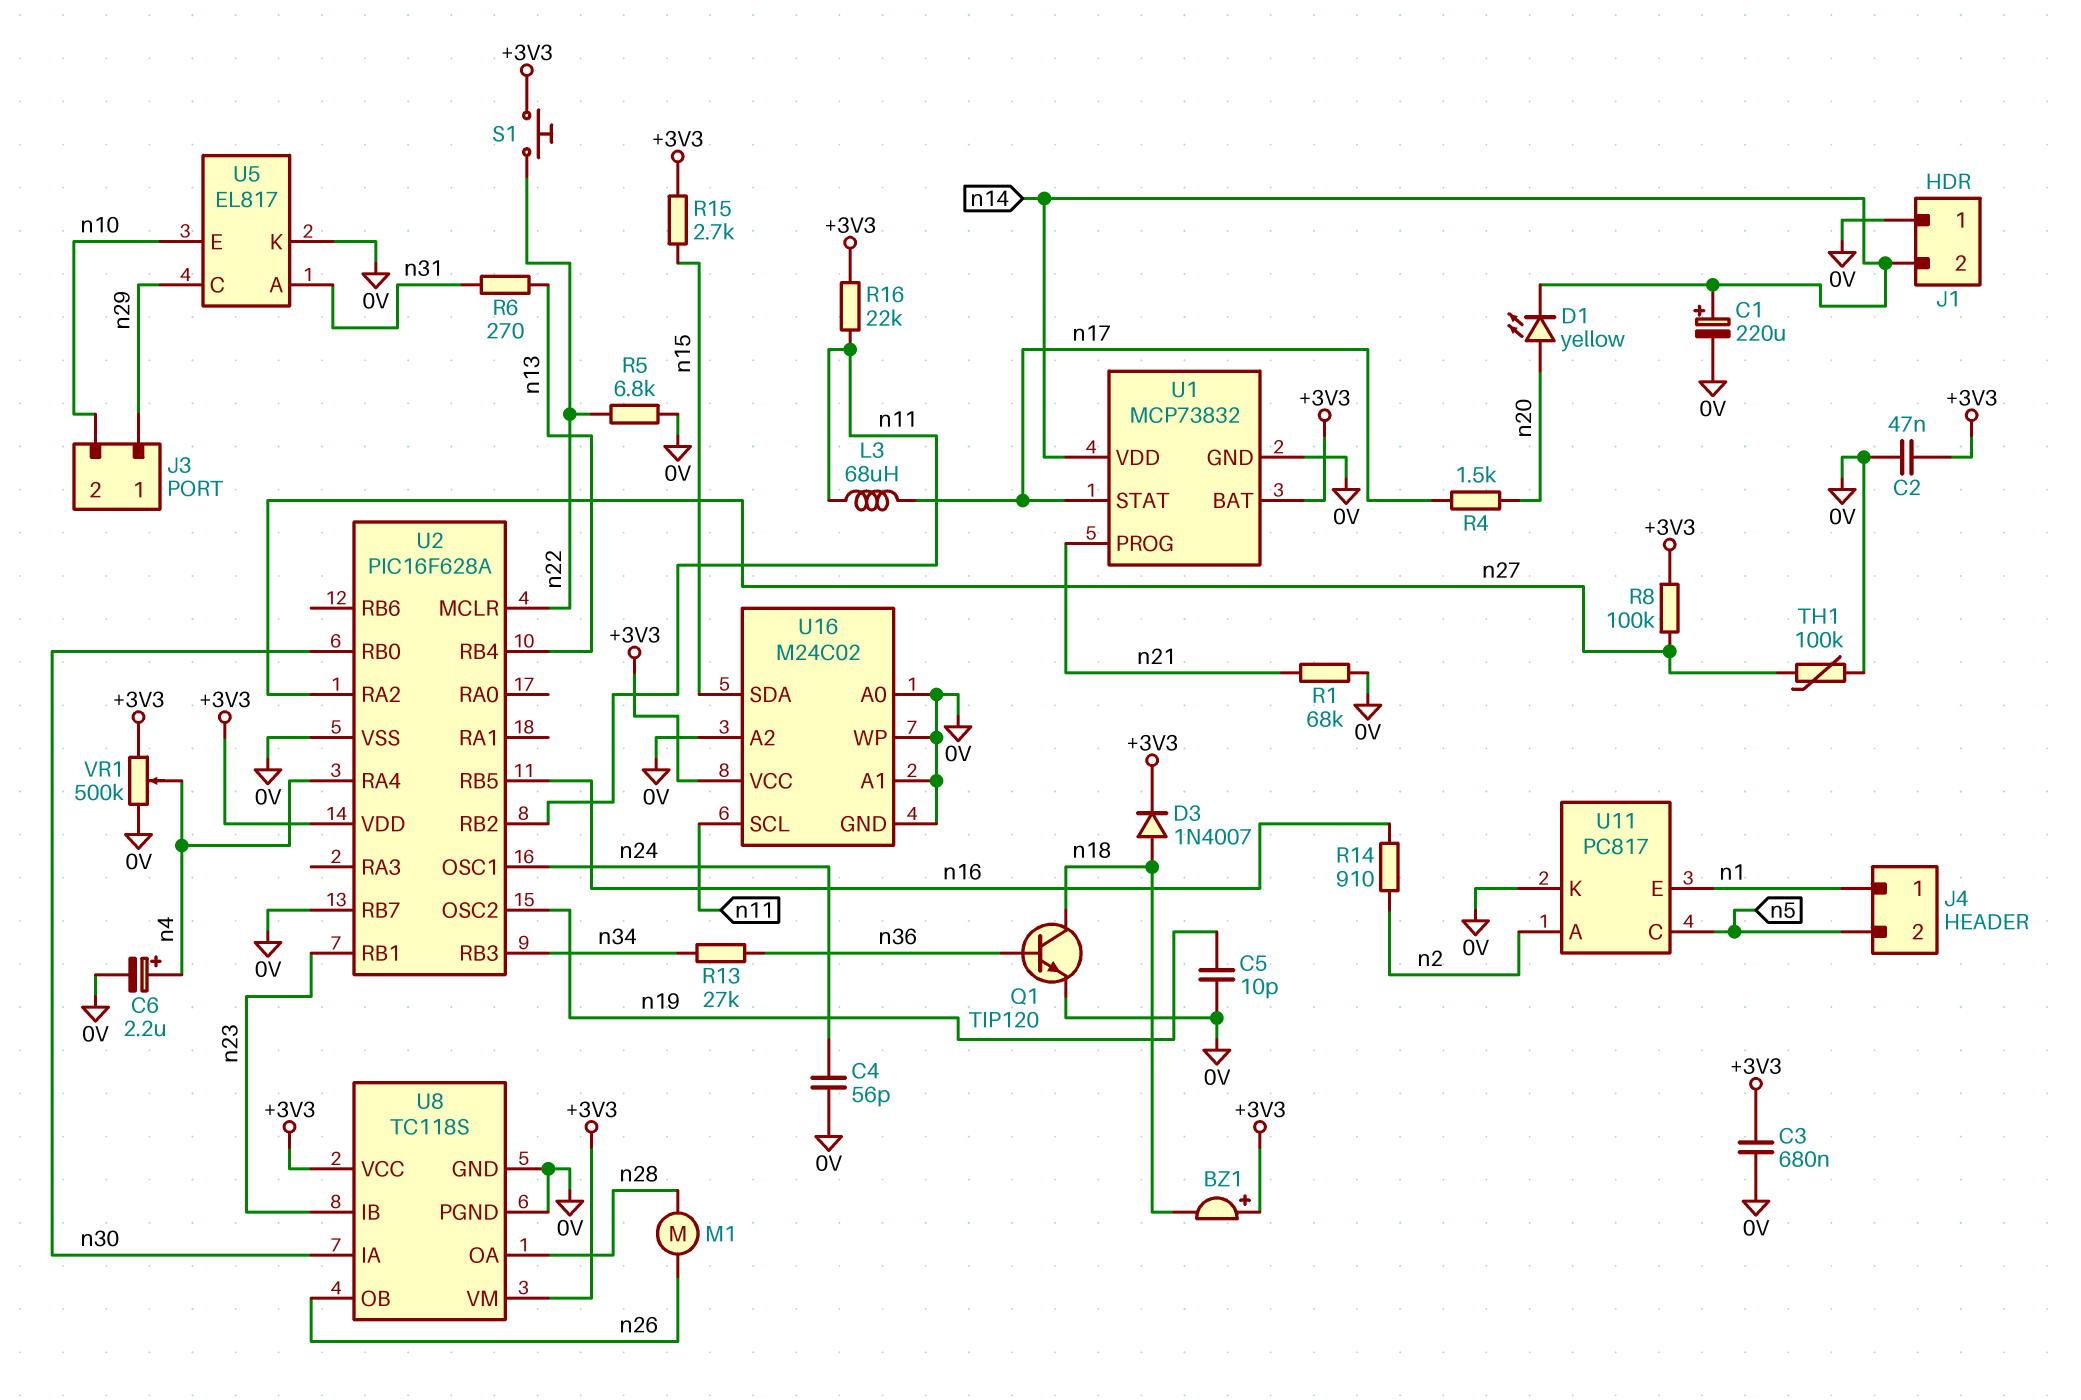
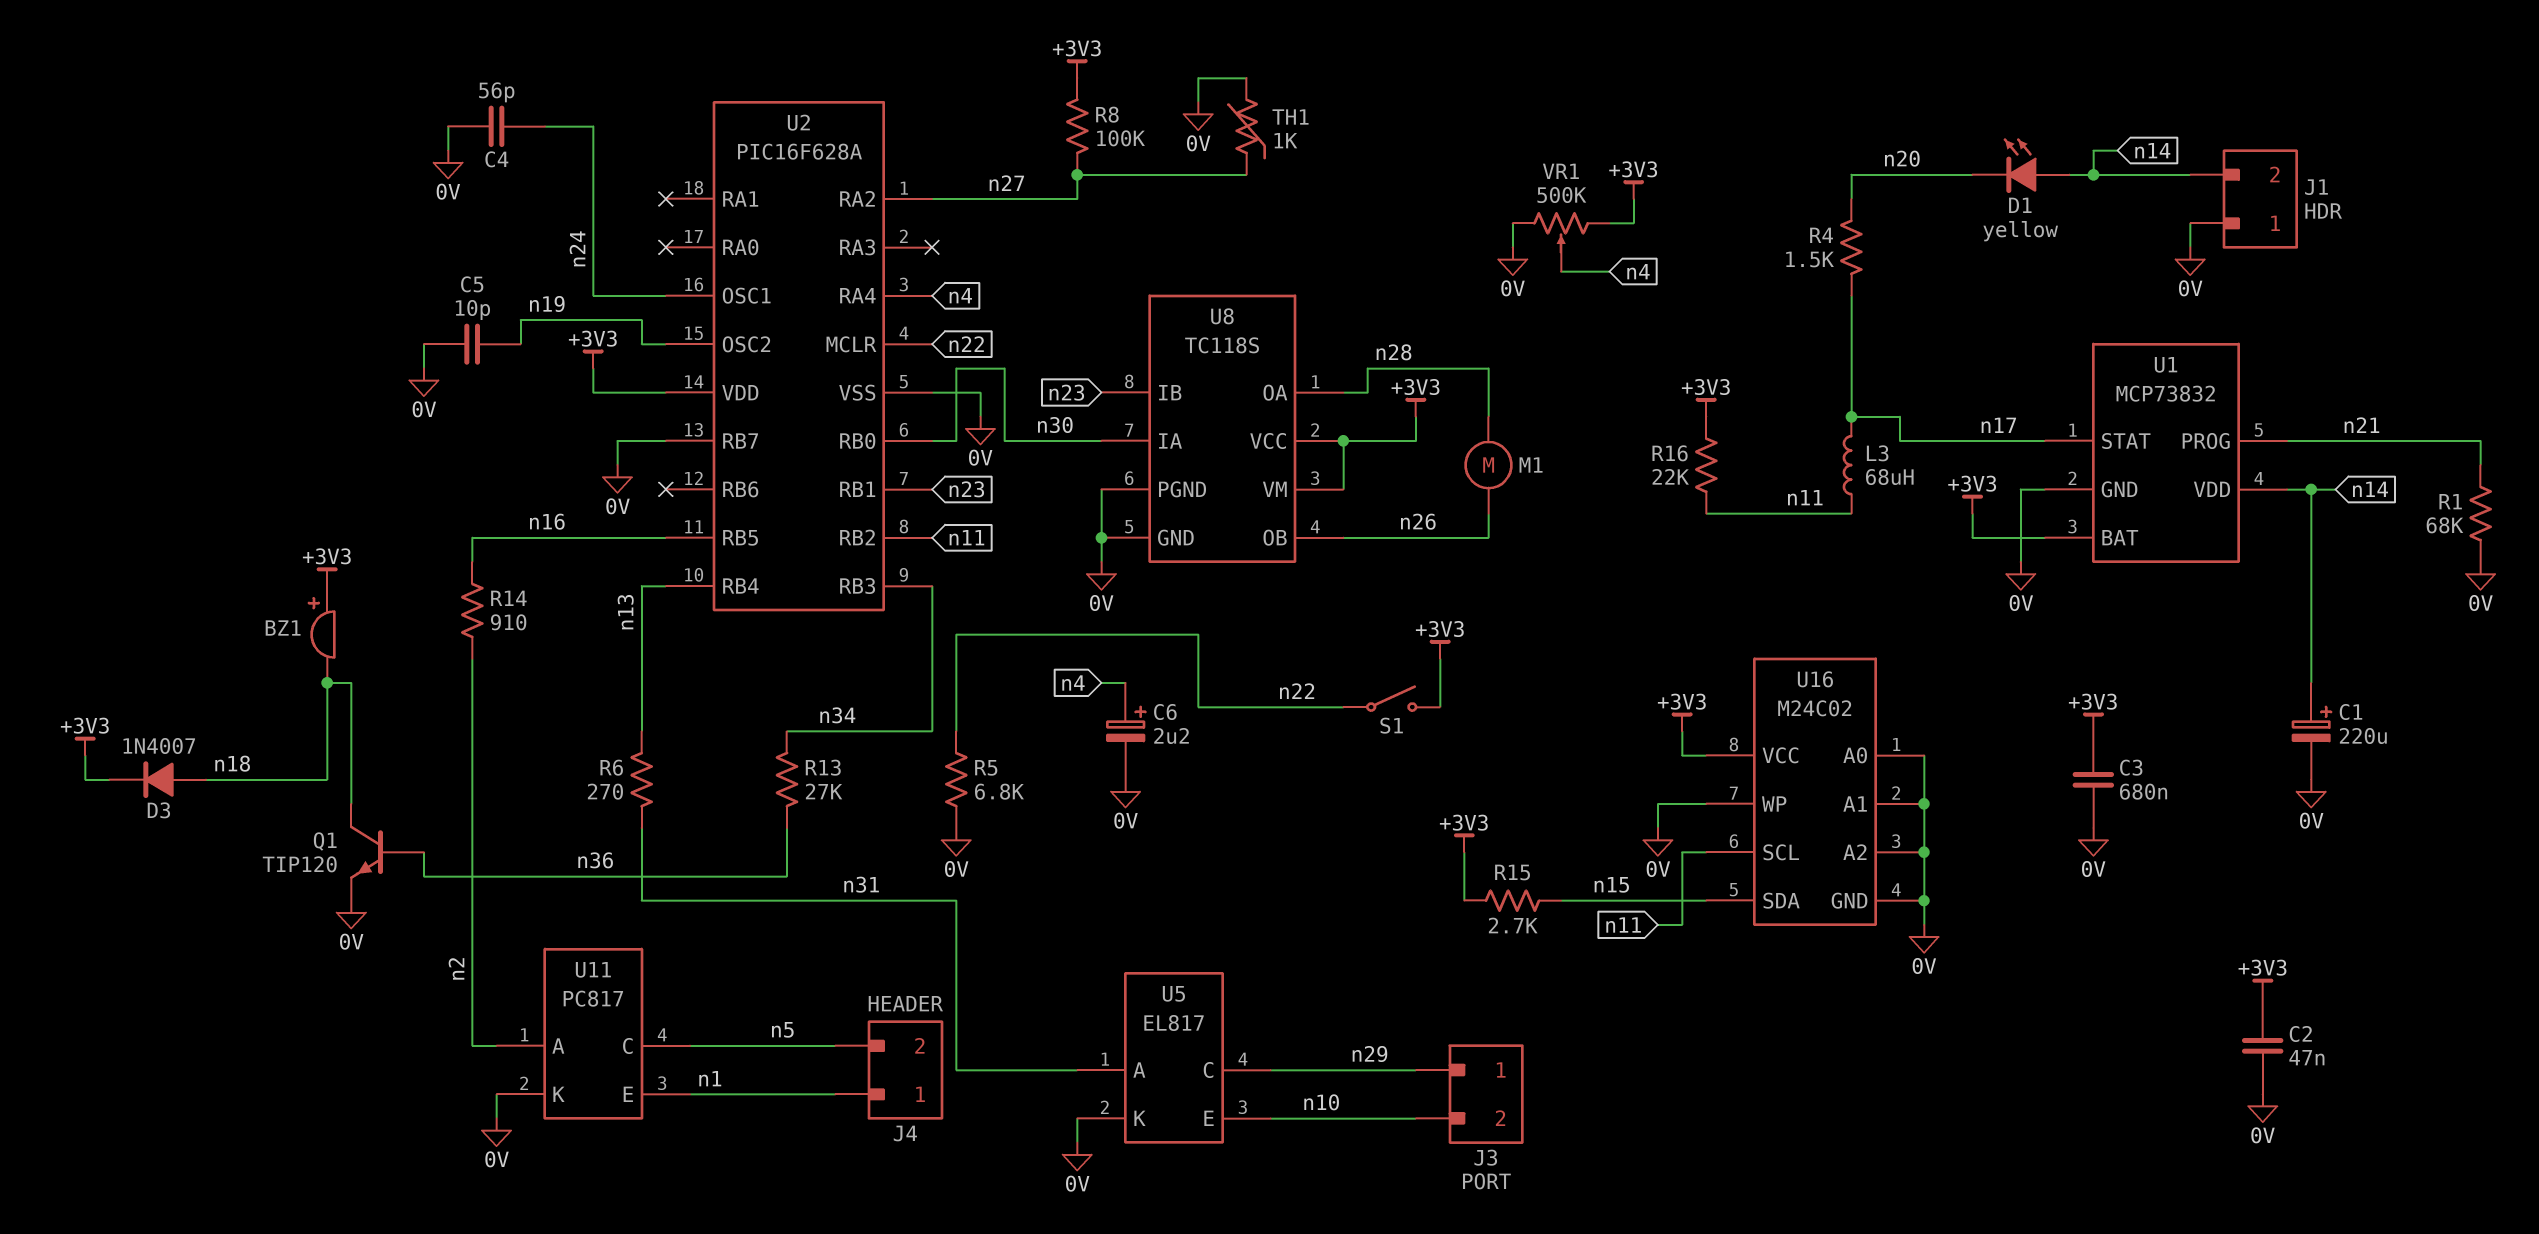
D1: LED yellow (A n20, K n14) -> LED yellow (A n14, K n20)
S1: button (+3V3, n22) -> switch (+3V3, n22)
TH1: 100k (0V, n27) -> 1k (0V, n27)

